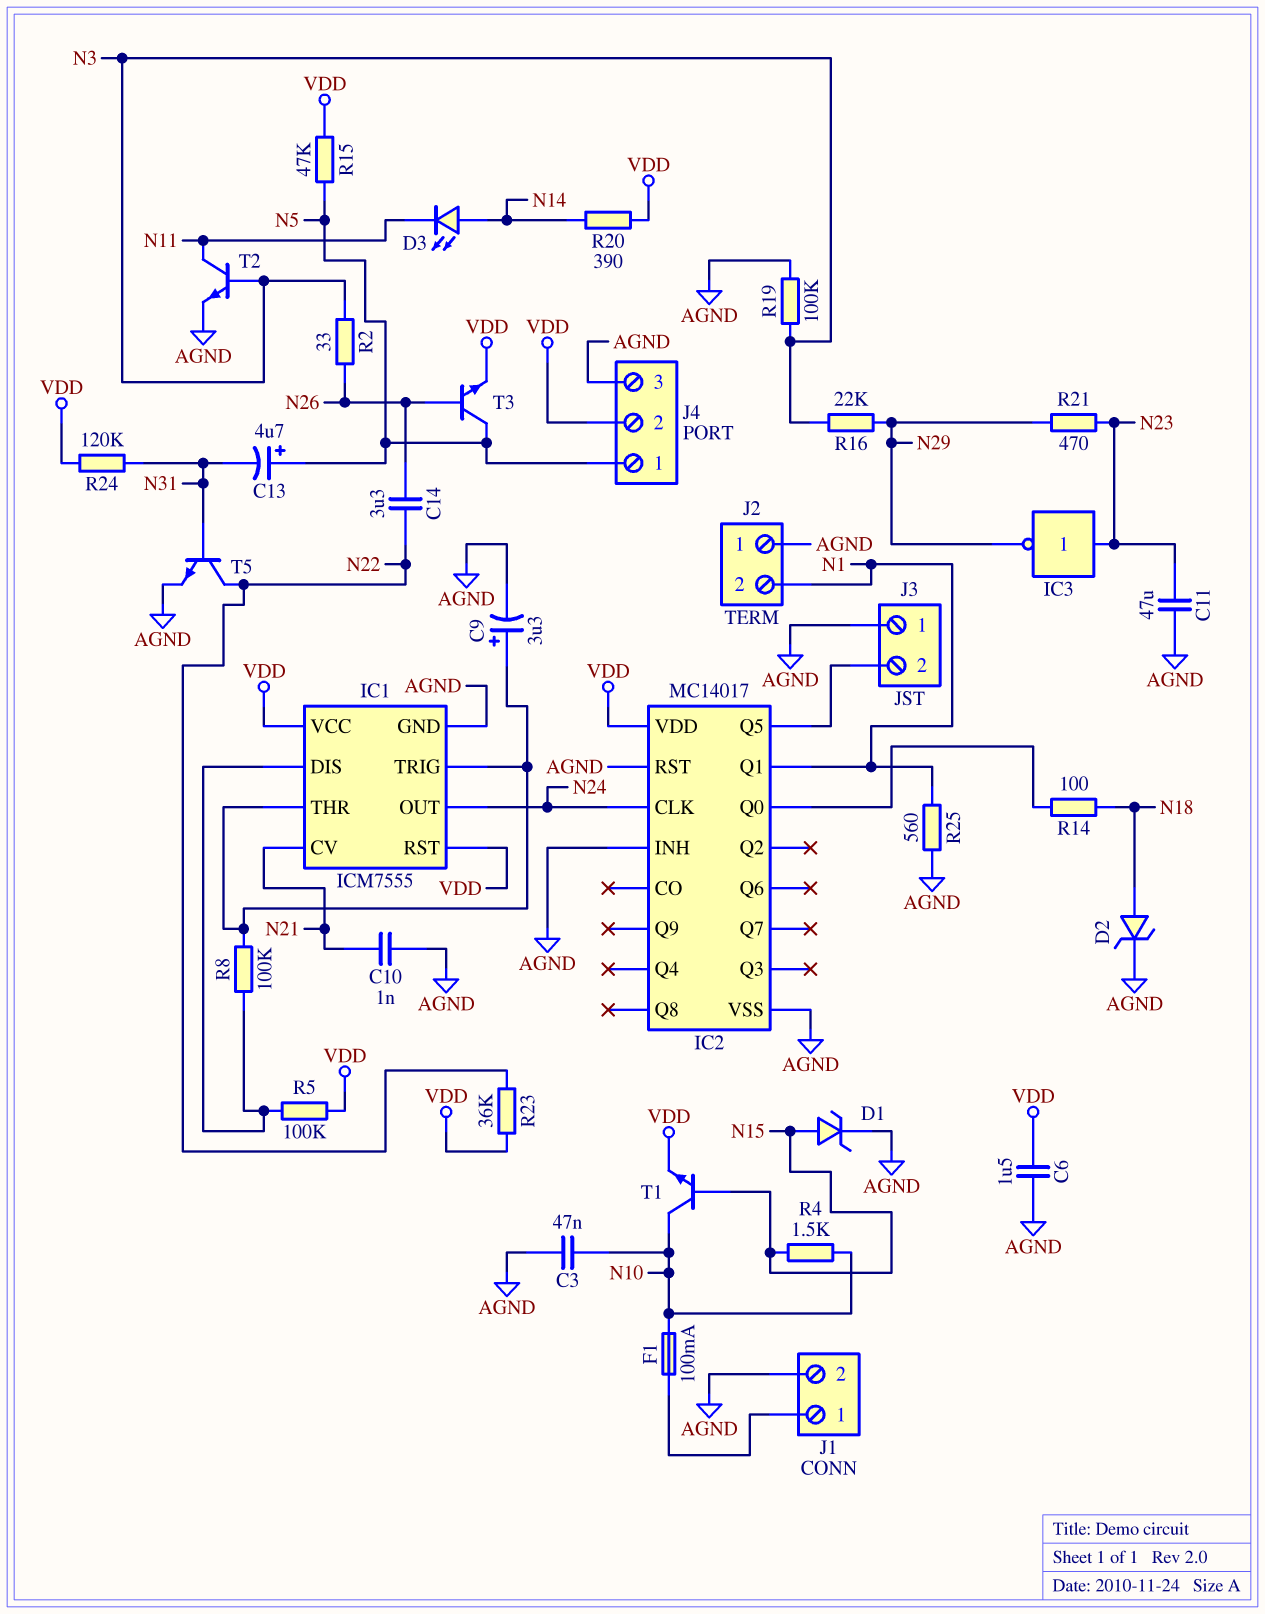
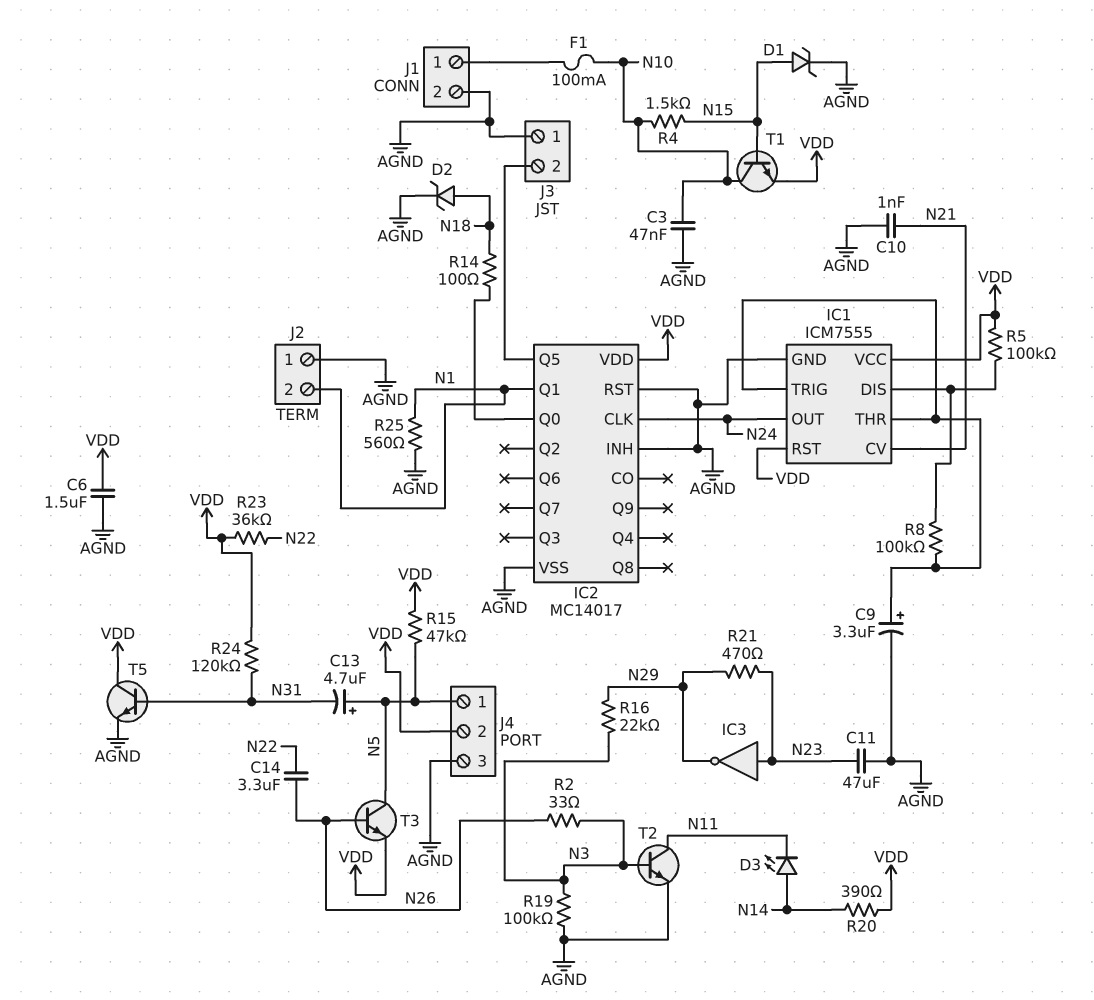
T5: NPN (B N31, C N22, E AGND) -> NPN (B N31, C VDD, E AGND)

